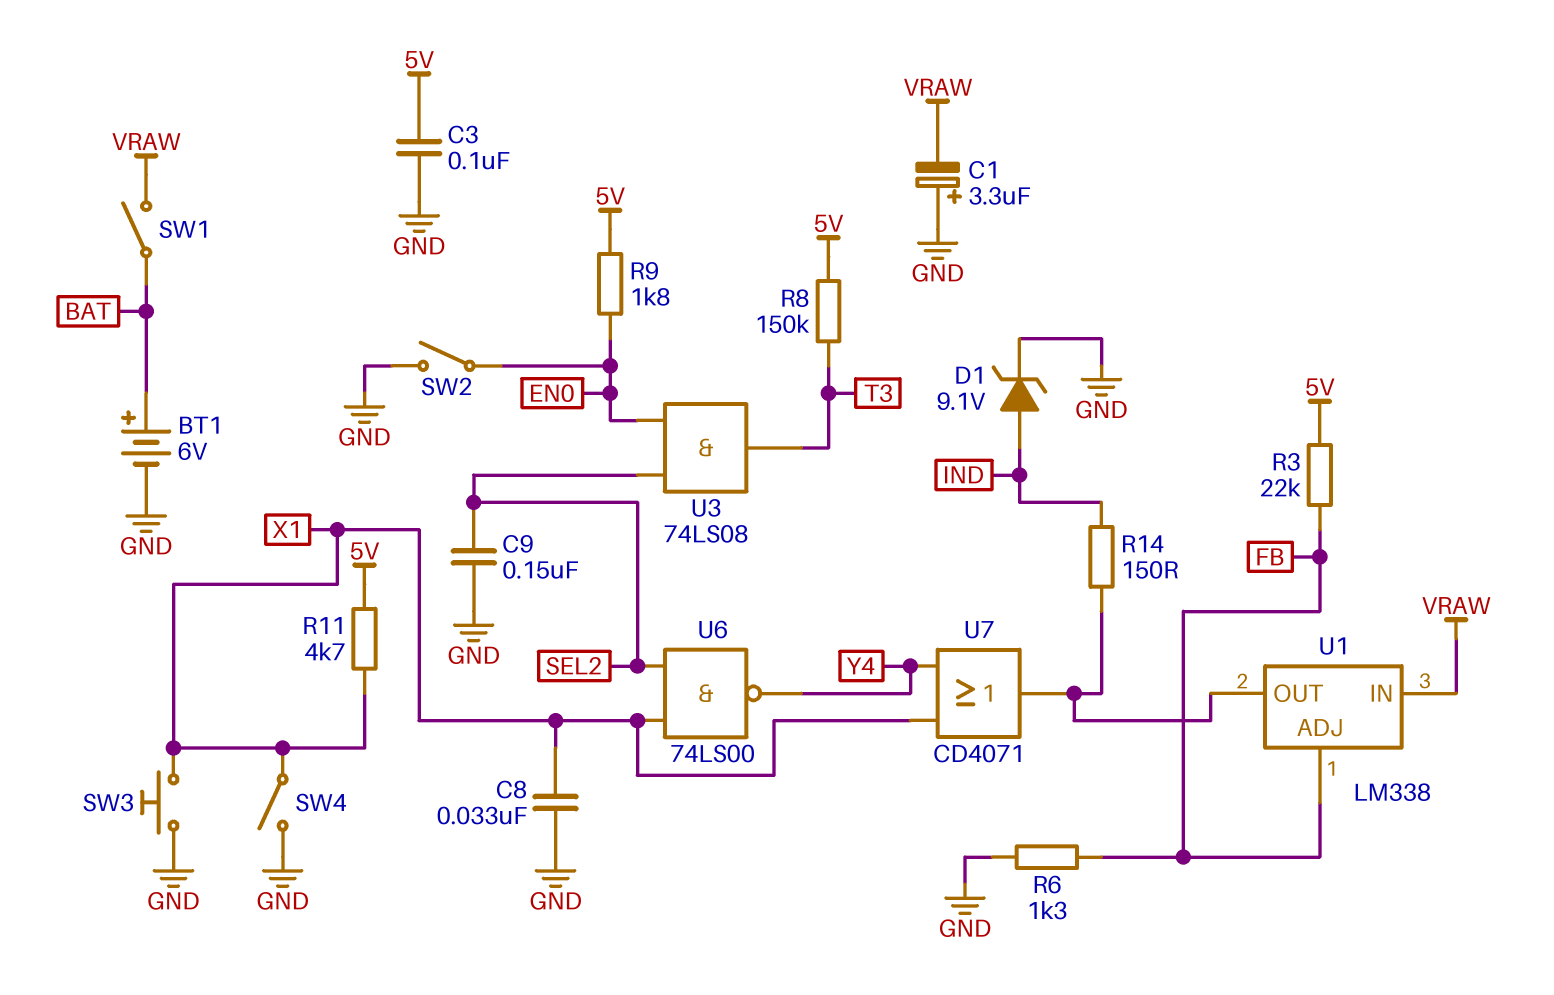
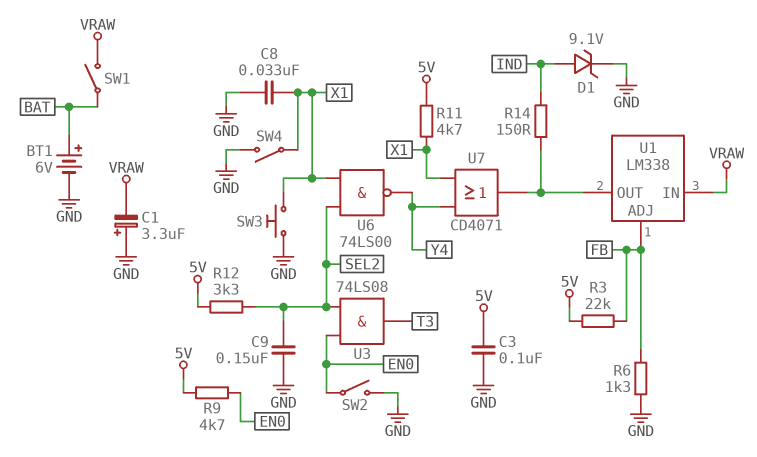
R8: 150k (5V, T3) -> none
R9: 1.8k (5V, EN0) -> 4.7k (5V, EN0)
R12: none -> 3.3k (5V, SEL2)

